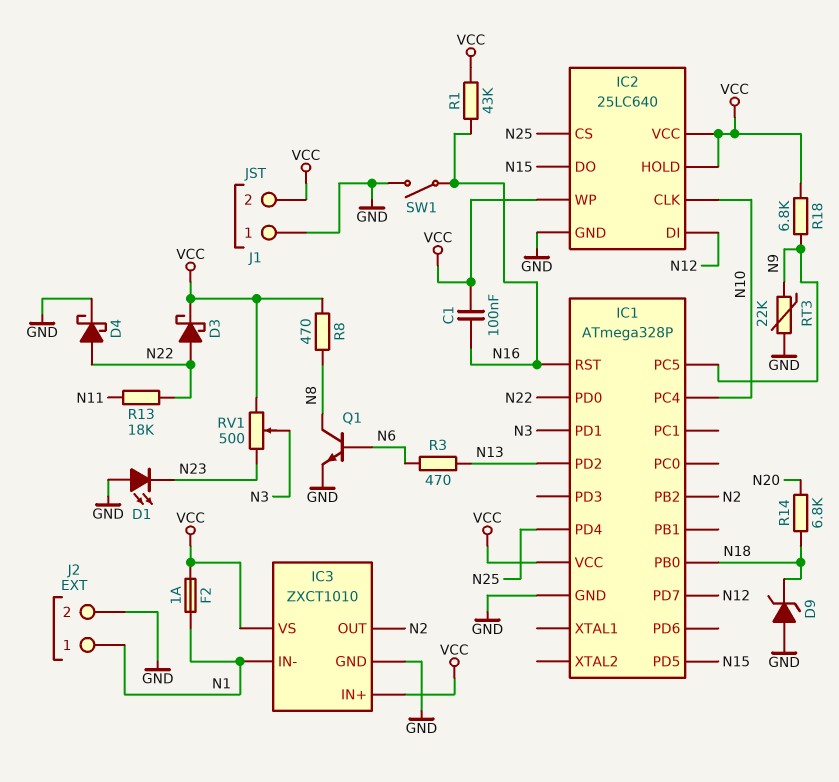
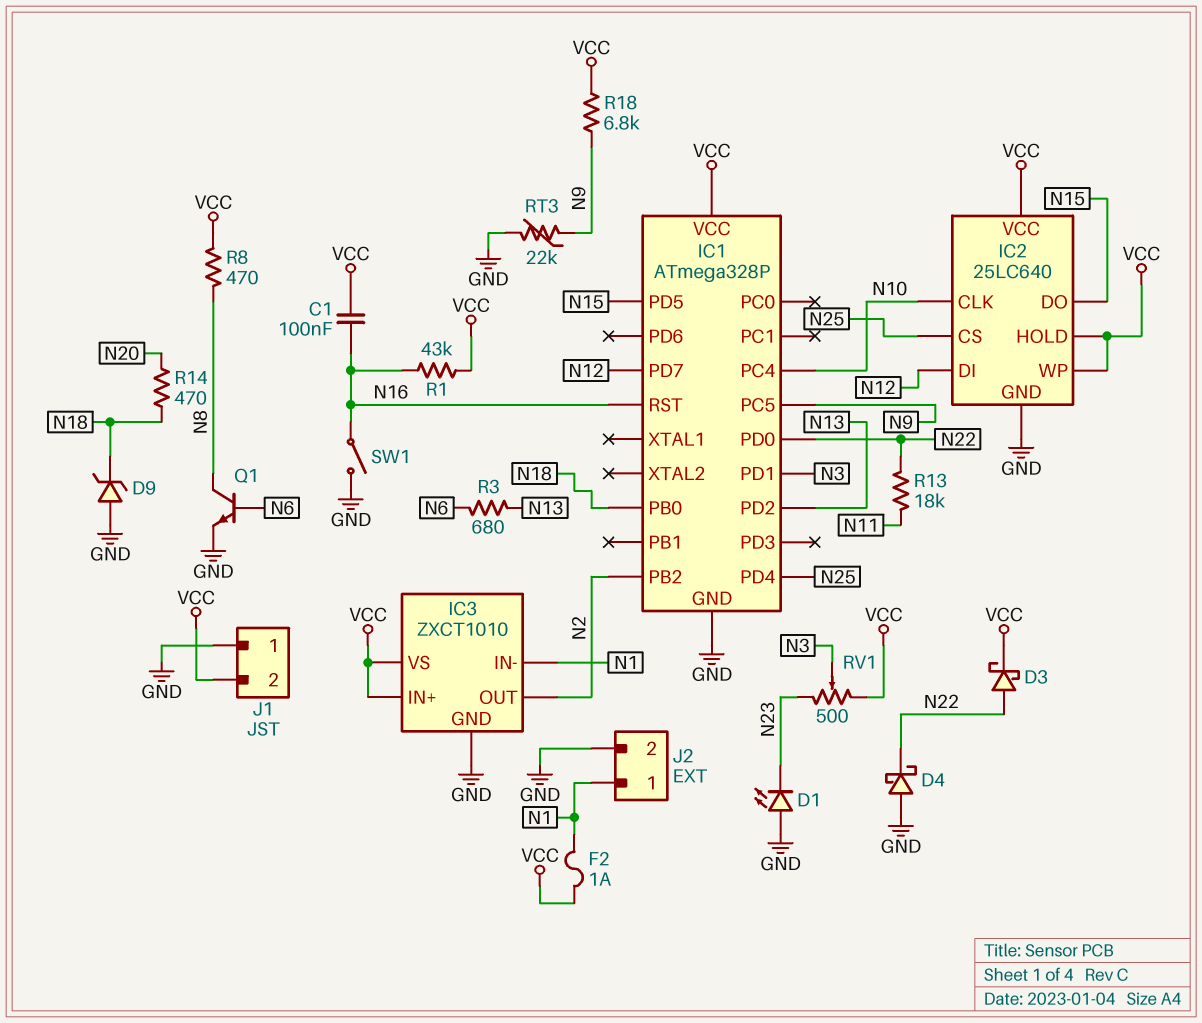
D4: schottky (A N22, K GND) -> schottky (A GND, K N22)
R3: 470 (N6, N13) -> 680 (N6, N13)
R14: 6.8k (N18, N20) -> 470 (N18, N20)

